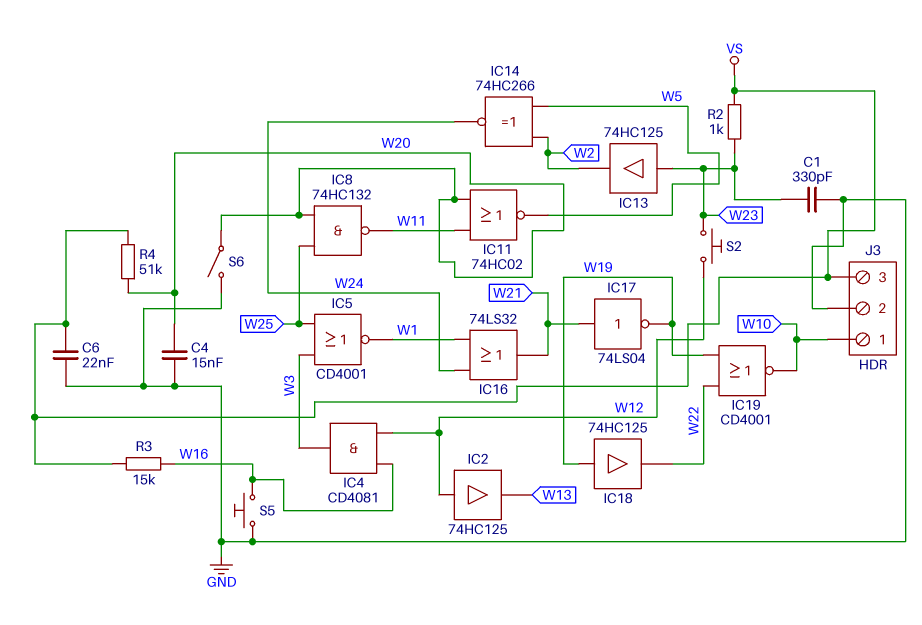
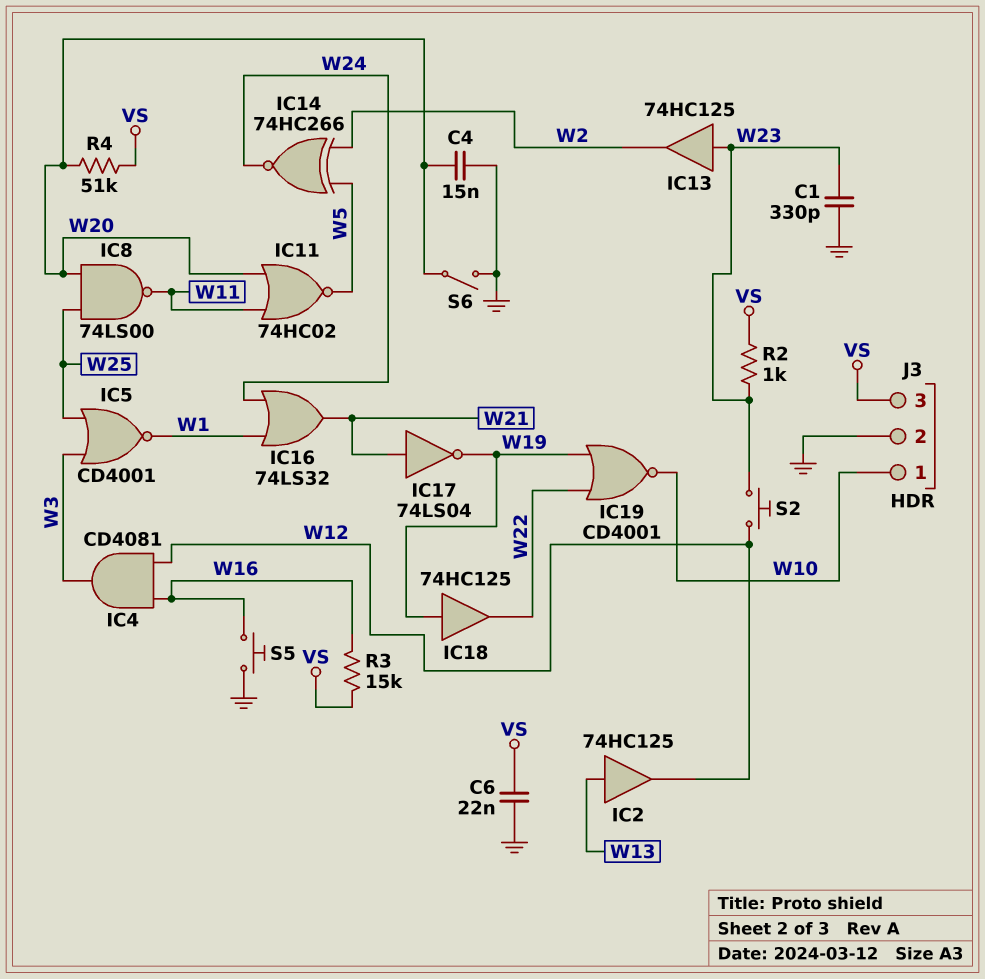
IC2: buffer 74HC125 (in W12, out W13) -> buffer 74HC125 (in W13, out W12)
IC8: NAND 74HC132 (in W20, in W25, out W11) -> NAND 74LS00 (in W20, in W25, out W11)

